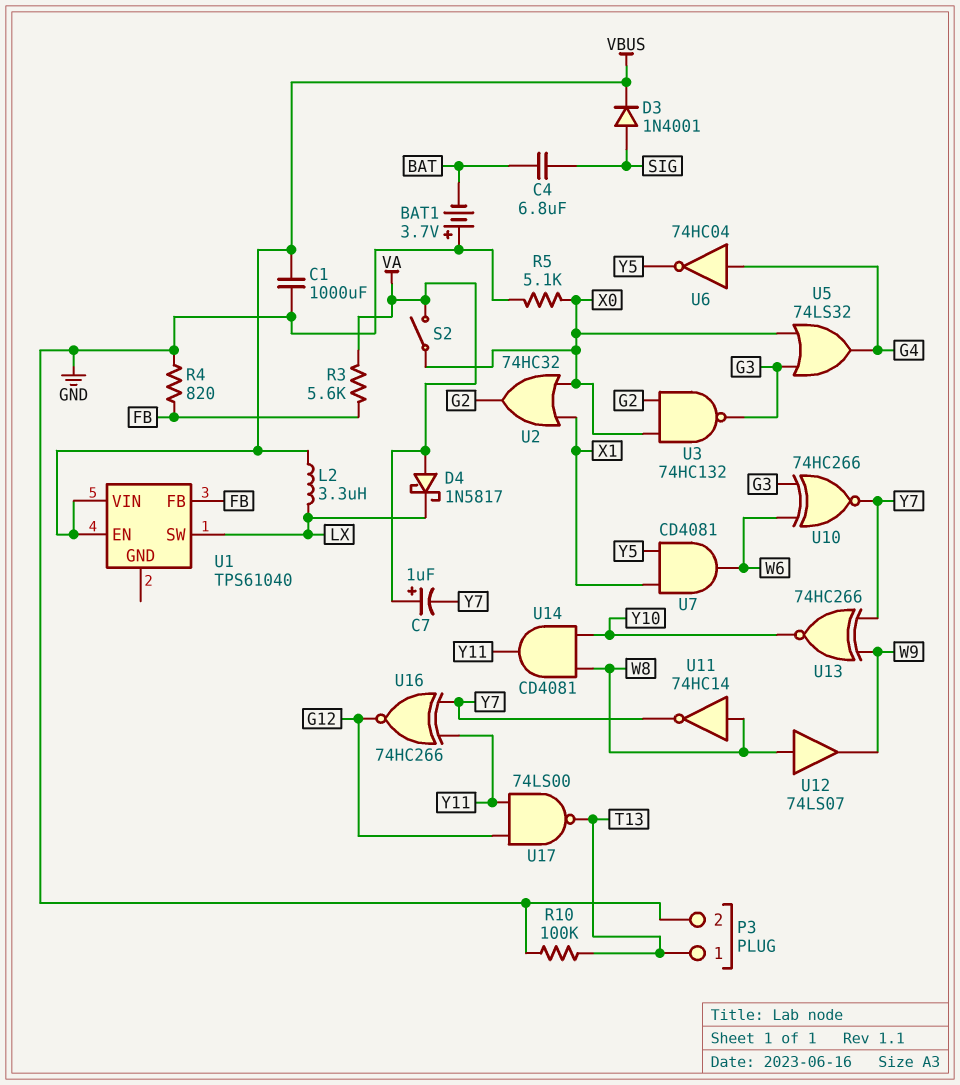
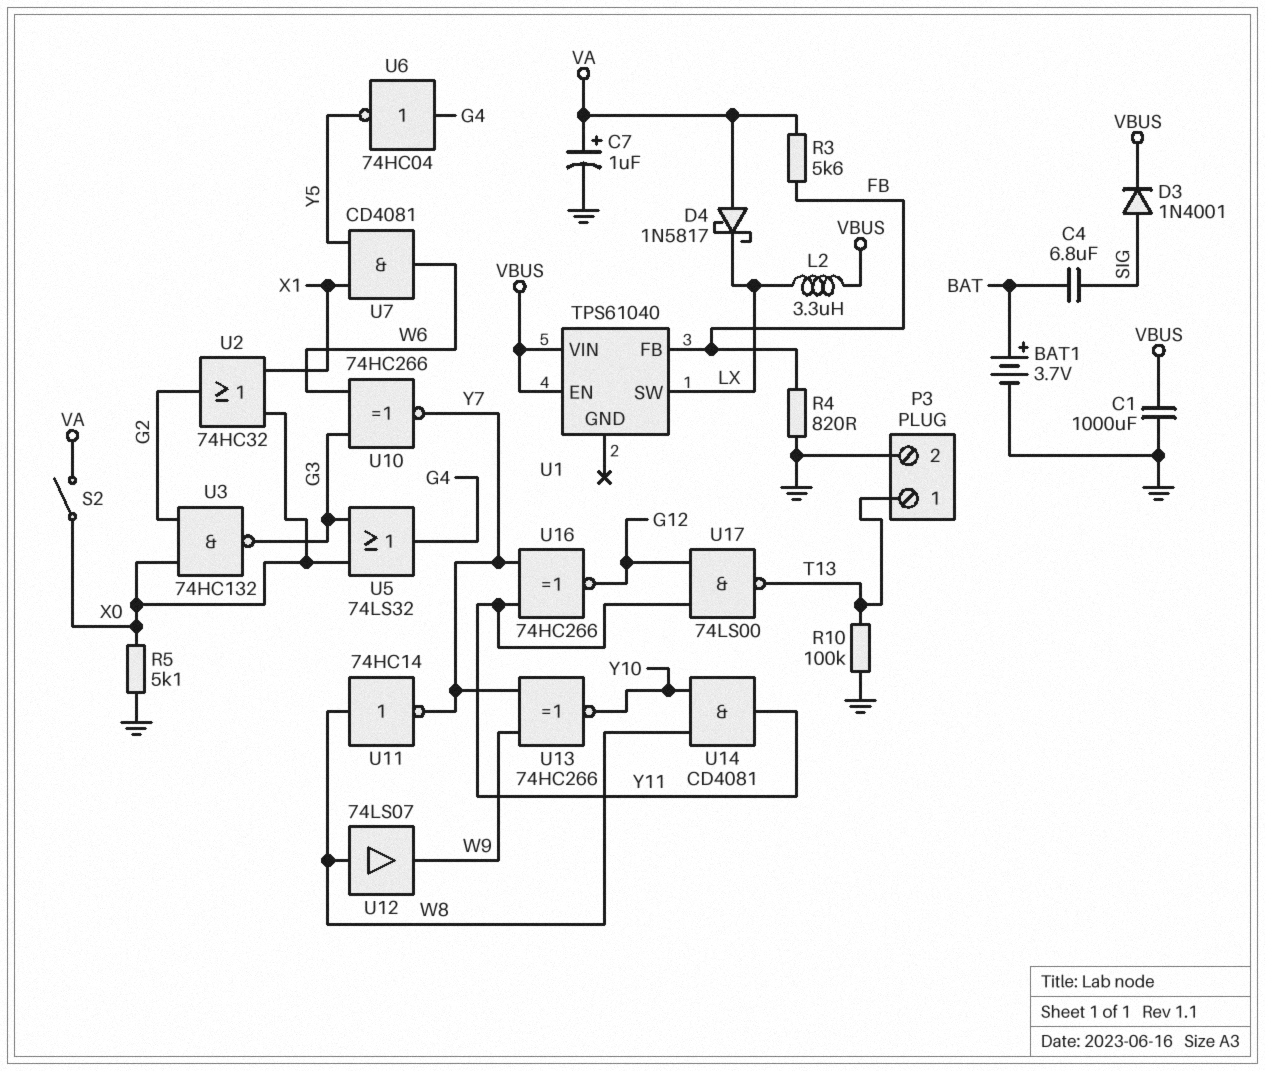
BAT1: 3.7V (plus GND, minus BAT) -> 3.7V (plus BAT, minus GND)
C7: 1uF (plus VA, minus Y7) -> 1uF (plus VA, minus GND)

